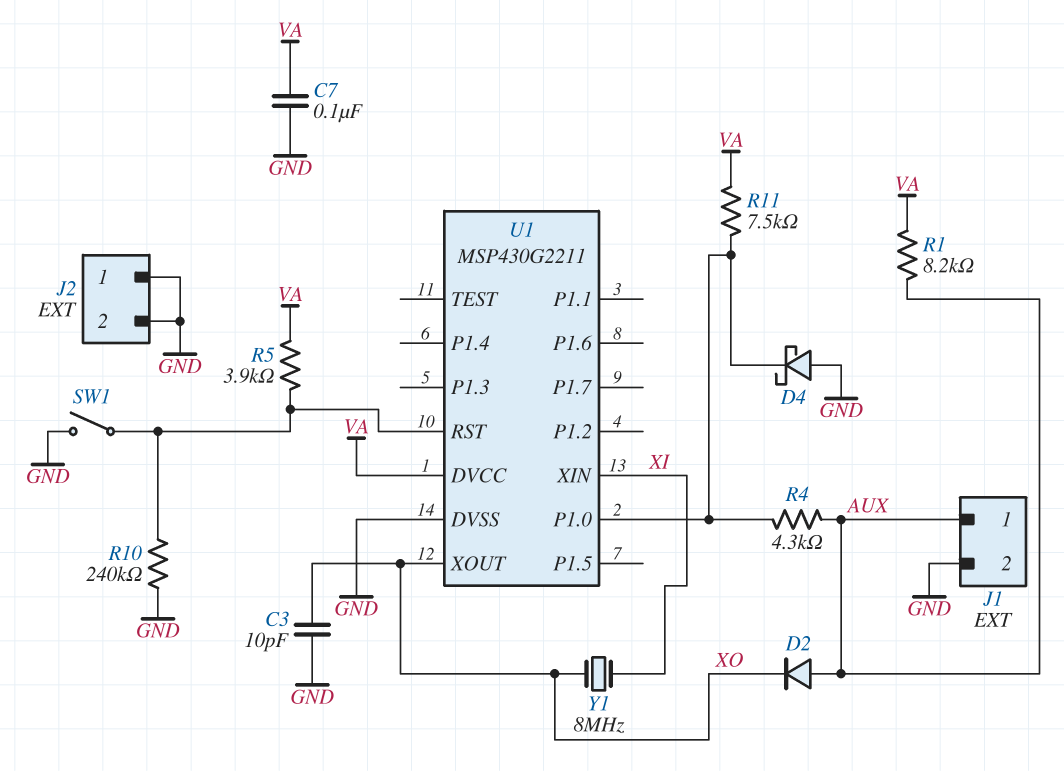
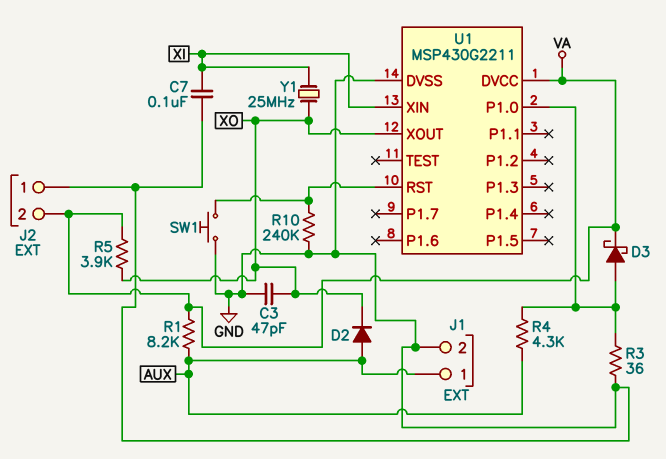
C3: 10pF (GND, XO) -> 47pF (GND, XO)
C7: 100nF (GND, VA) -> 100nF (GND, XI)
D3: none -> schottky (A U1/P1.0, K VA)
D4: schottky (A GND, K U1/P1.0) -> none
J2 pin 2: GND -> VA
R3: none -> 36 (GND, U1/P1.0)
R5: 3.9k (U1/RST, VA) -> 3.9k (VA, XO)
R11: 7.5k (U1/P1.0, VA) -> none
SW1: switch (GND, U1/RST) -> button (GND, U1/RST)
Y1: 8MHz (XI, XO) -> 25MHz (XI, XO)

